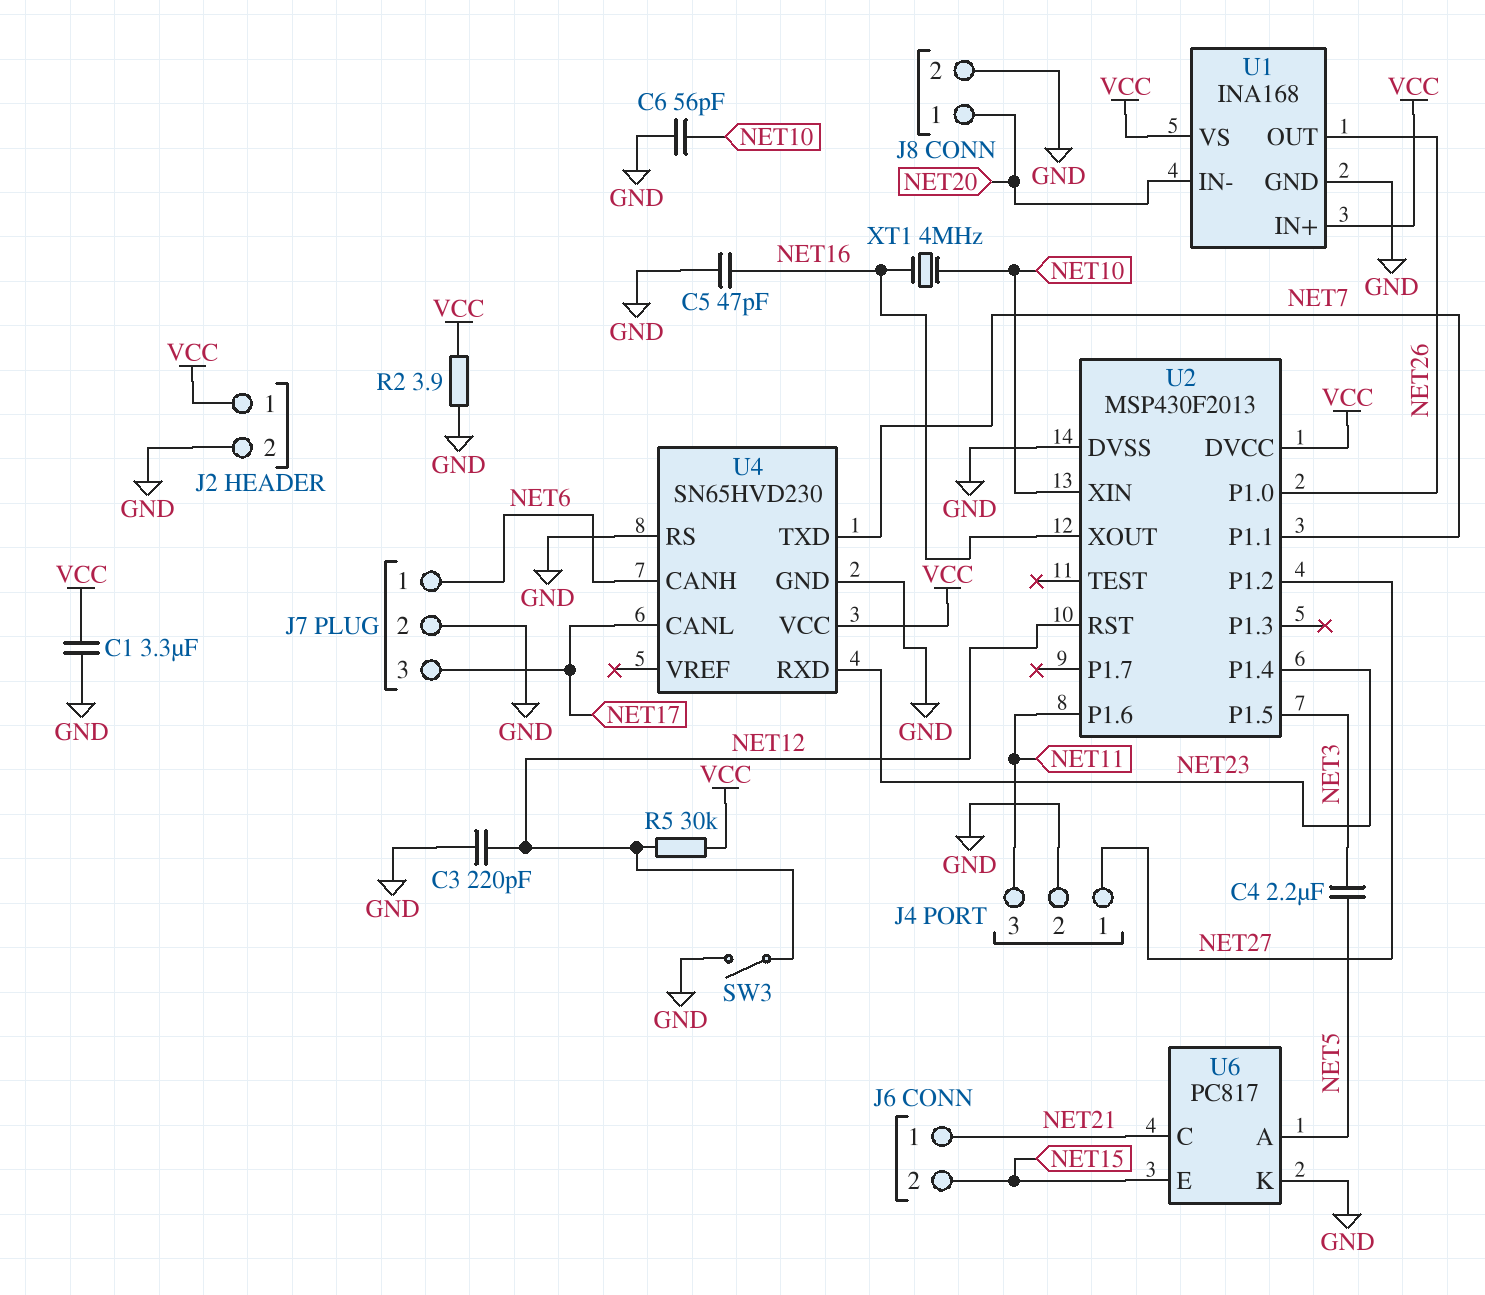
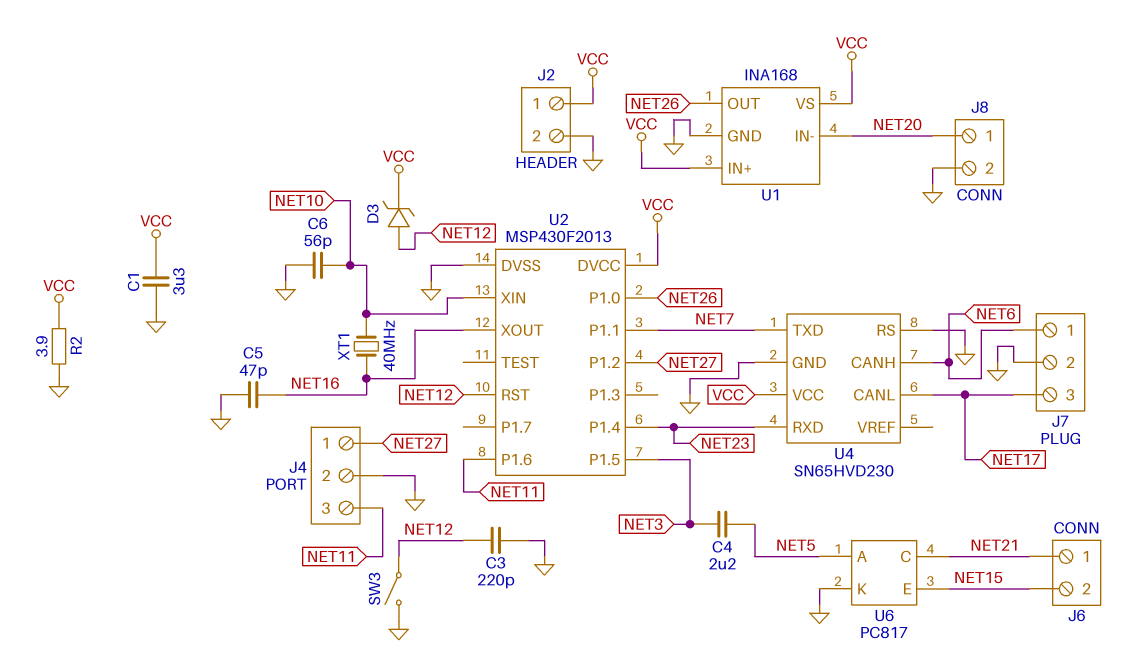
D3: none -> zener (A NET12, K VCC)
R5: 30k (NET12, VCC) -> none
XT1: 4MHz (NET10, NET16) -> 40MHz (NET10, NET16)

